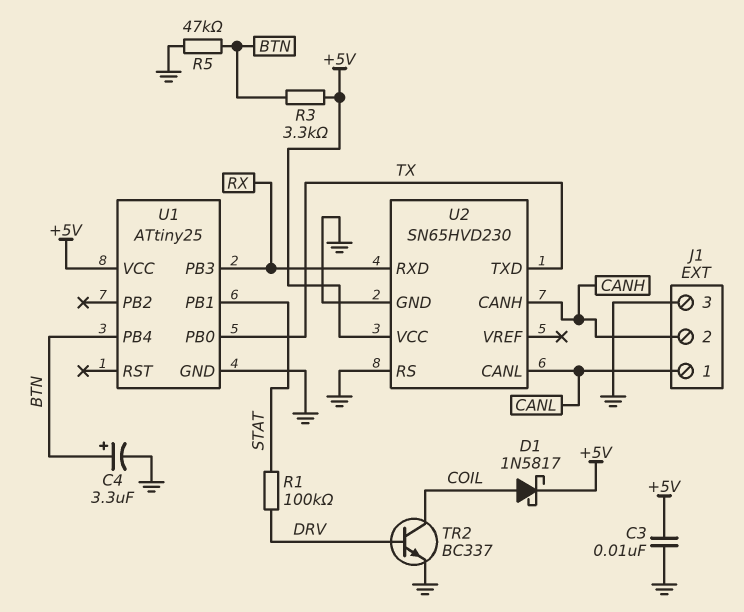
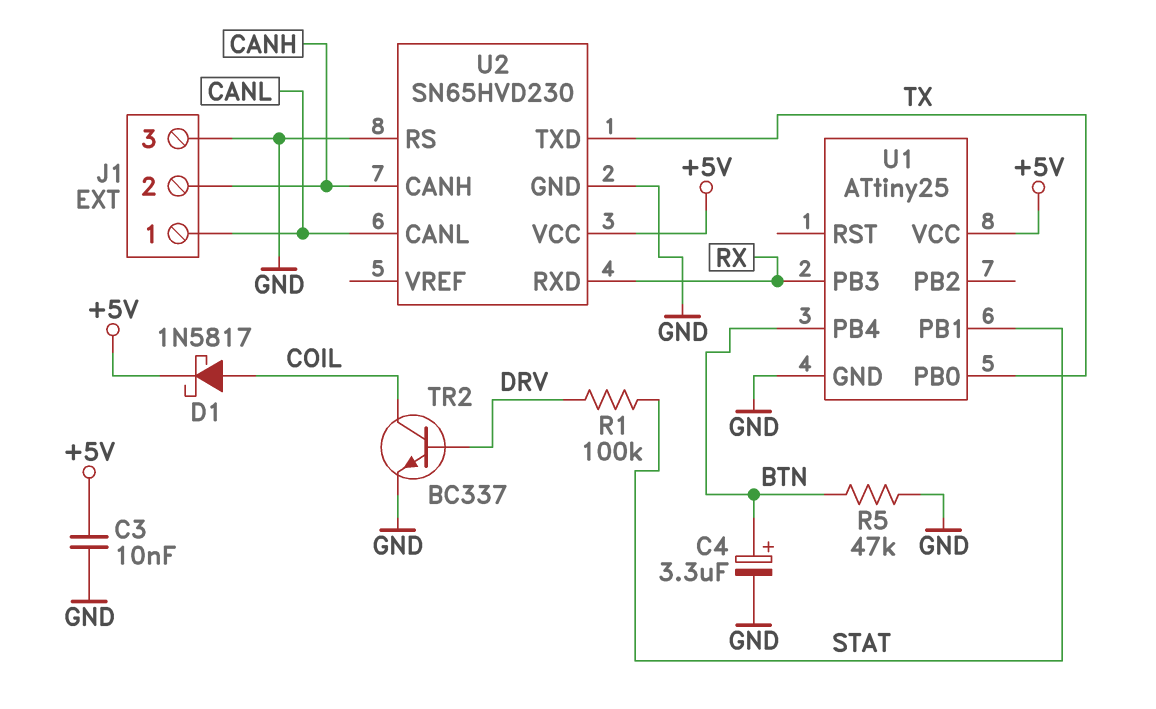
R3: 3.3k (+5V, BTN) -> none

